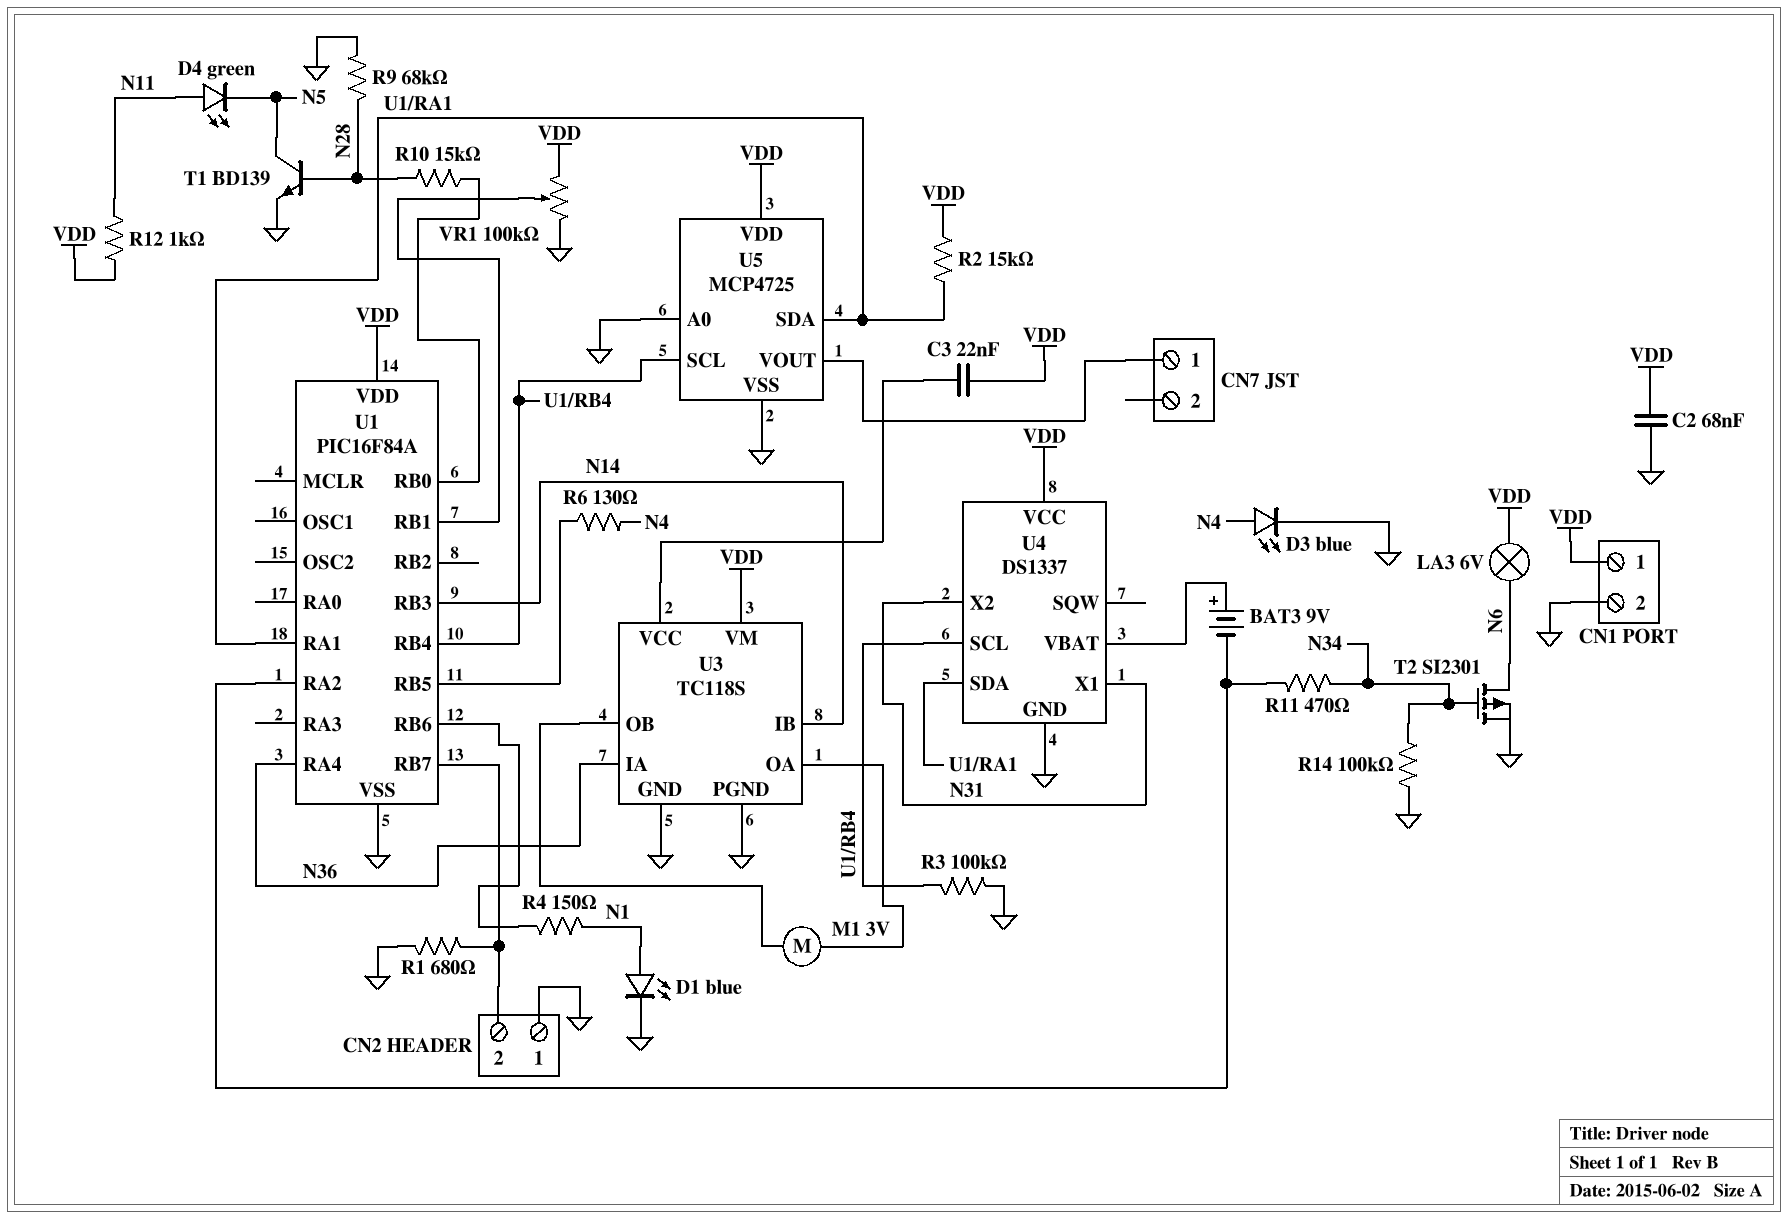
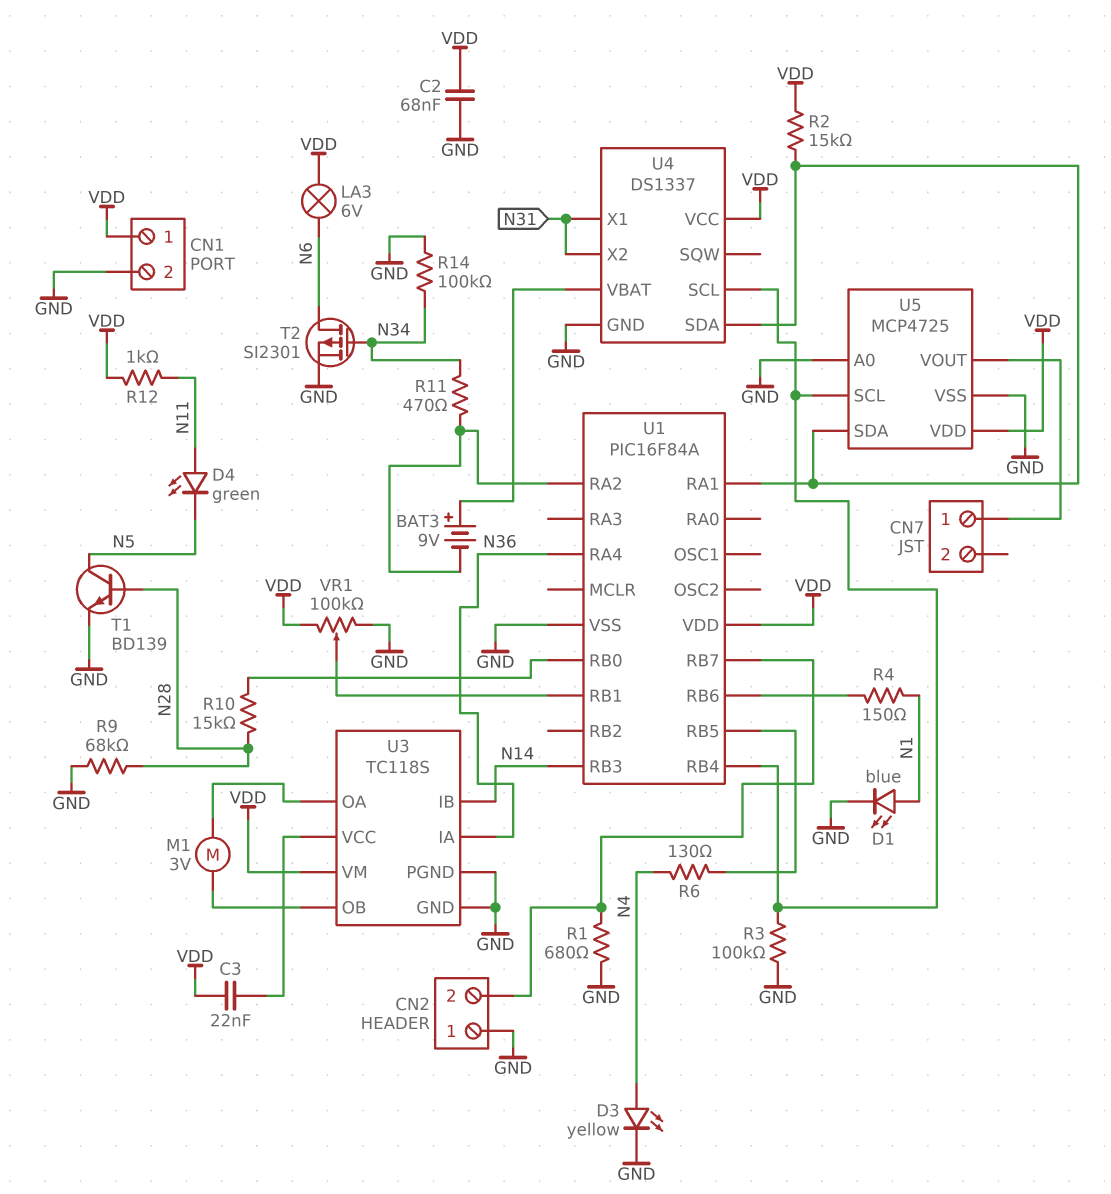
D3: LED blue (A N4, K GND) -> LED yellow (A N4, K GND)

